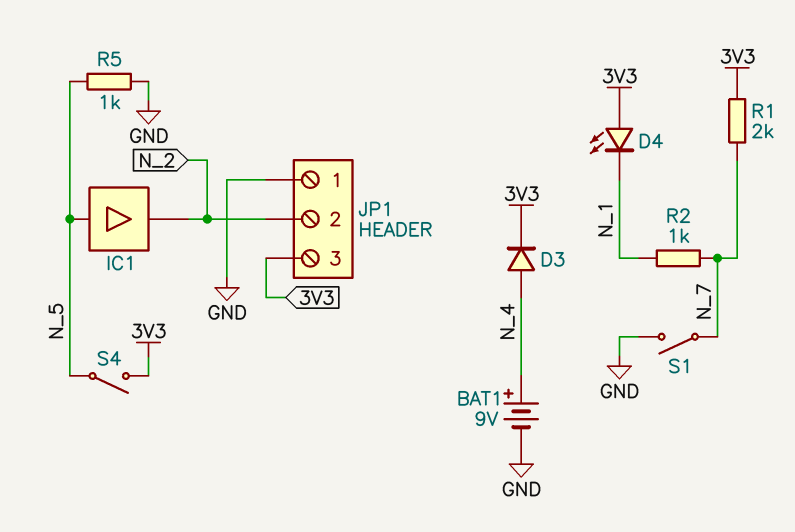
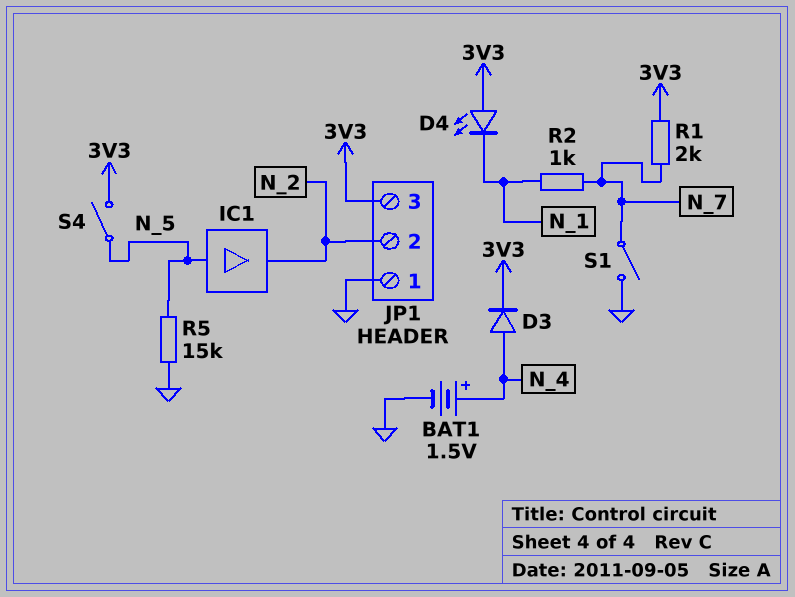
BAT1: 9V (plus N_4, minus GND) -> 1.5V (plus N_4, minus GND)
R5: 1k (GND, N_5) -> 15k (GND, N_5)

